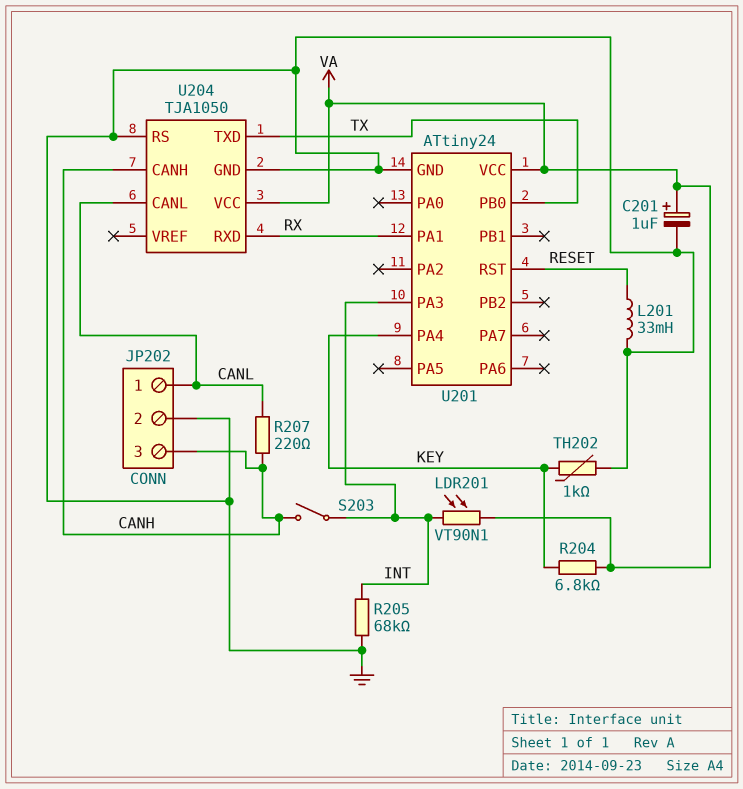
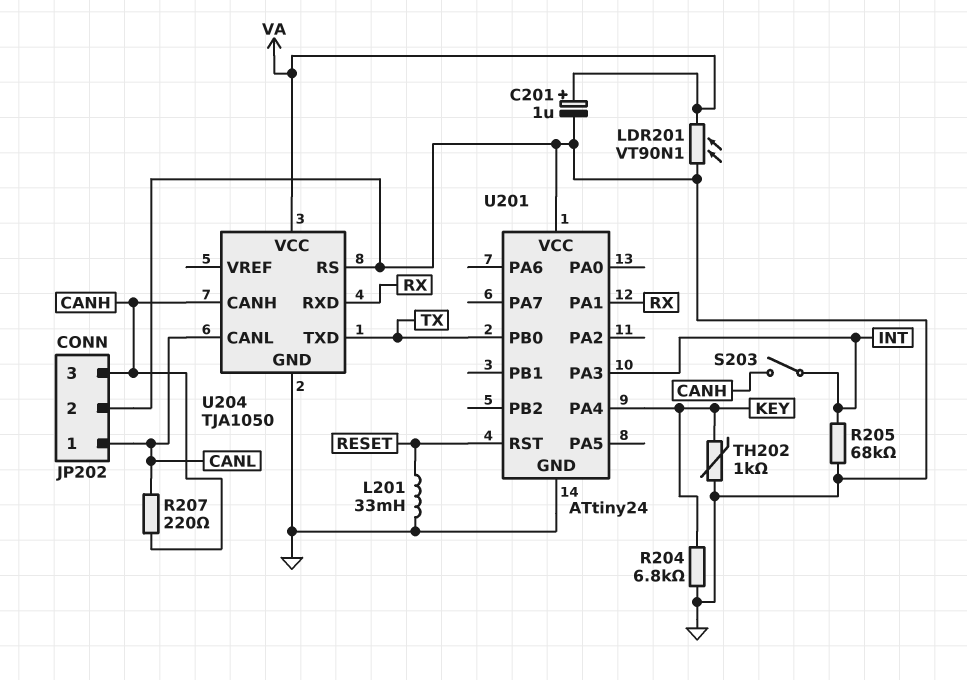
LDR201: VT90N1 (INT, VA) -> VT90N1 (GND, VA)
R204: 6.8k (KEY, VA) -> 6.8k (GND, KEY)
U201 pin VCC: VA -> GND

